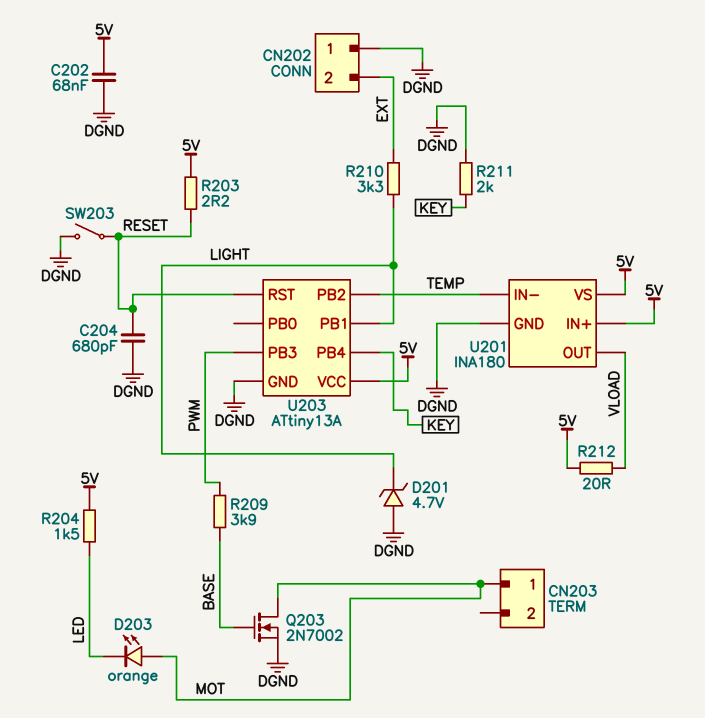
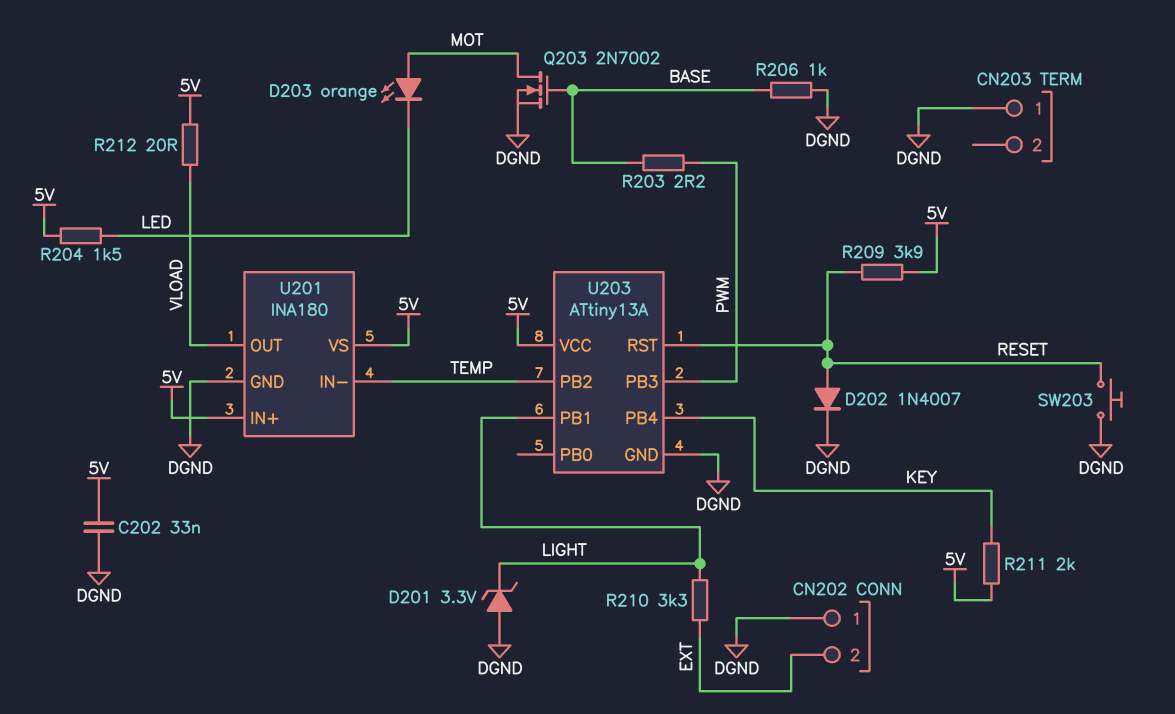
C202: 68nF (5V, DGND) -> 33nF (5V, DGND)
C204: 680pF (DGND, RESET) -> none
CN203 pin 1: MOT -> DGND
D201: zener 4.7V (A DGND, K LIGHT) -> zener 3.3V (A DGND, K LIGHT)
D202: none -> diode 1N4007 (A RESET, K DGND)
R203: 2.2 (5V, RESET) -> 2.2 (BASE, PWM)
R206: none -> 1k (BASE, DGND)
R209: 3.9k (BASE, PWM) -> 3.9k (5V, RESET)
R211: 2k (DGND, KEY) -> 2k (5V, KEY)
SW203: switch (DGND, RESET) -> button (DGND, RESET)

